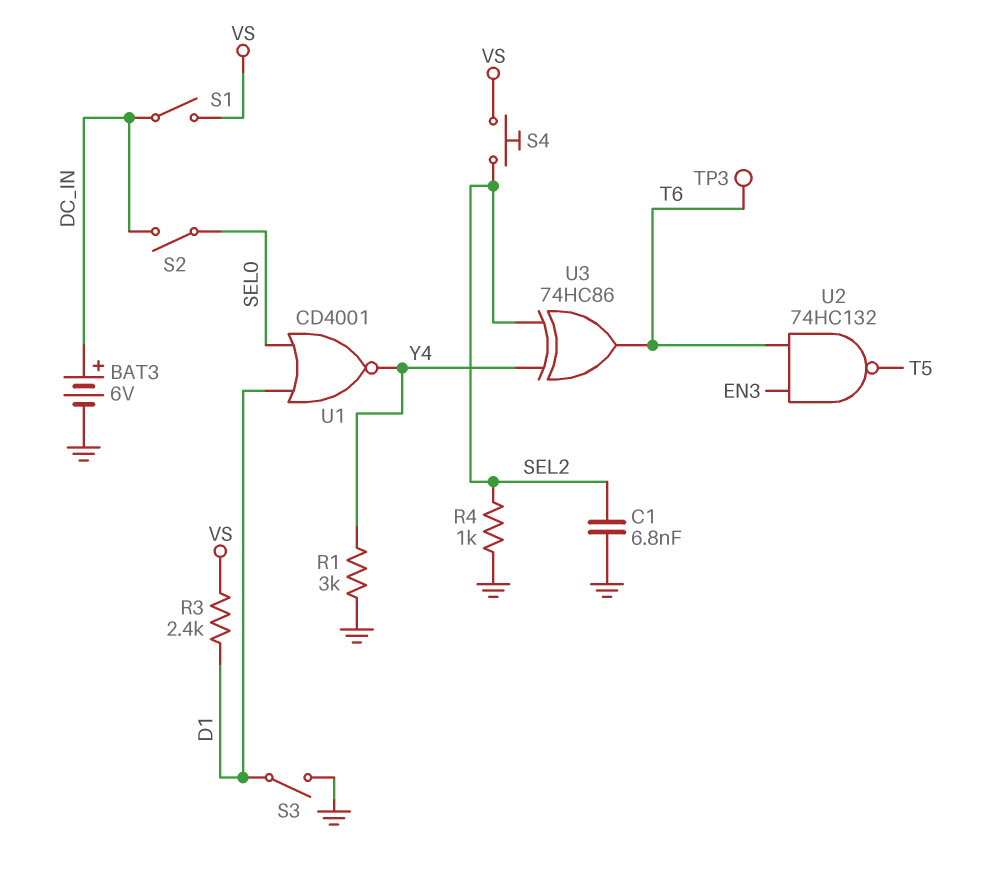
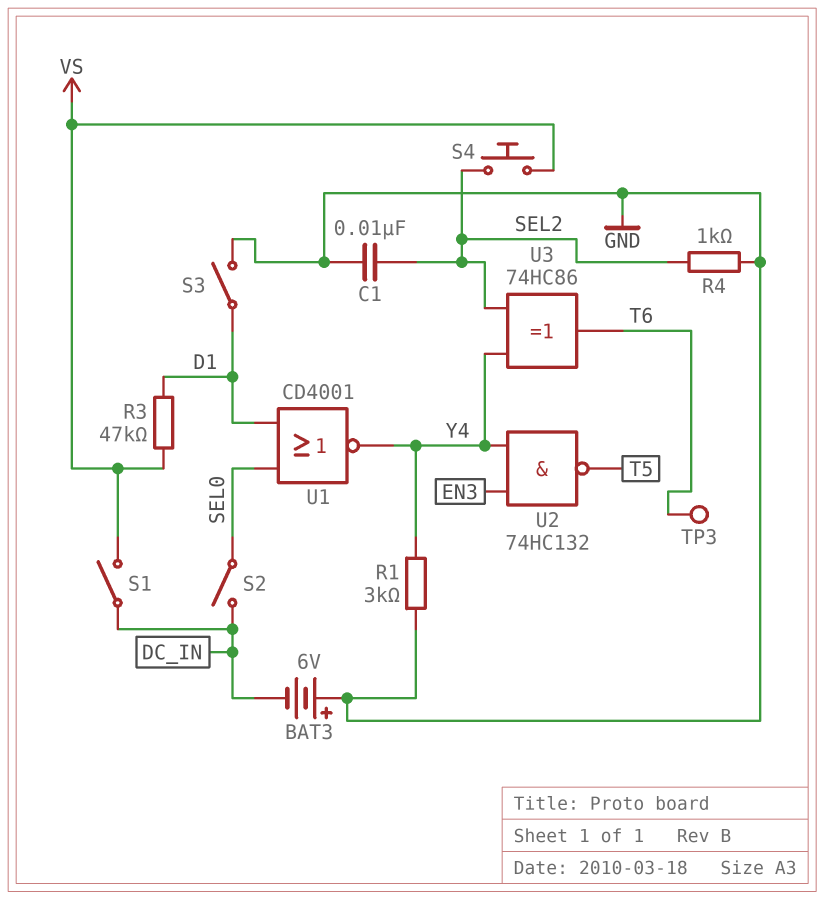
BAT3: 6V (plus DC_IN, minus GND) -> 6V (plus GND, minus DC_IN)
C1: 6.8nF (GND, SEL2) -> 10nF (GND, SEL2)
R3: 2.4k (D1, VS) -> 47k (D1, VS)
U2: NAND 74HC132 (in EN3, in T6, out T5) -> NAND 74HC132 (in EN3, in Y4, out T5)

